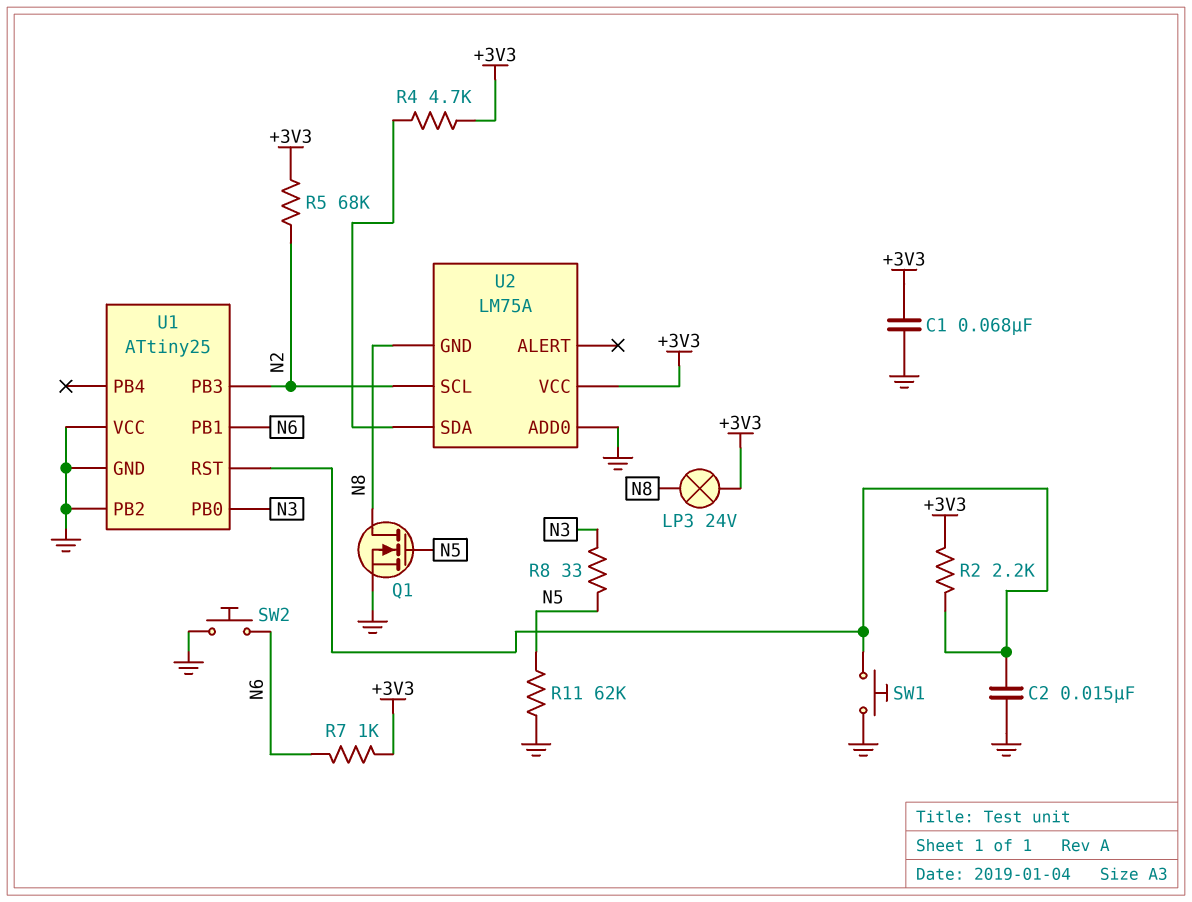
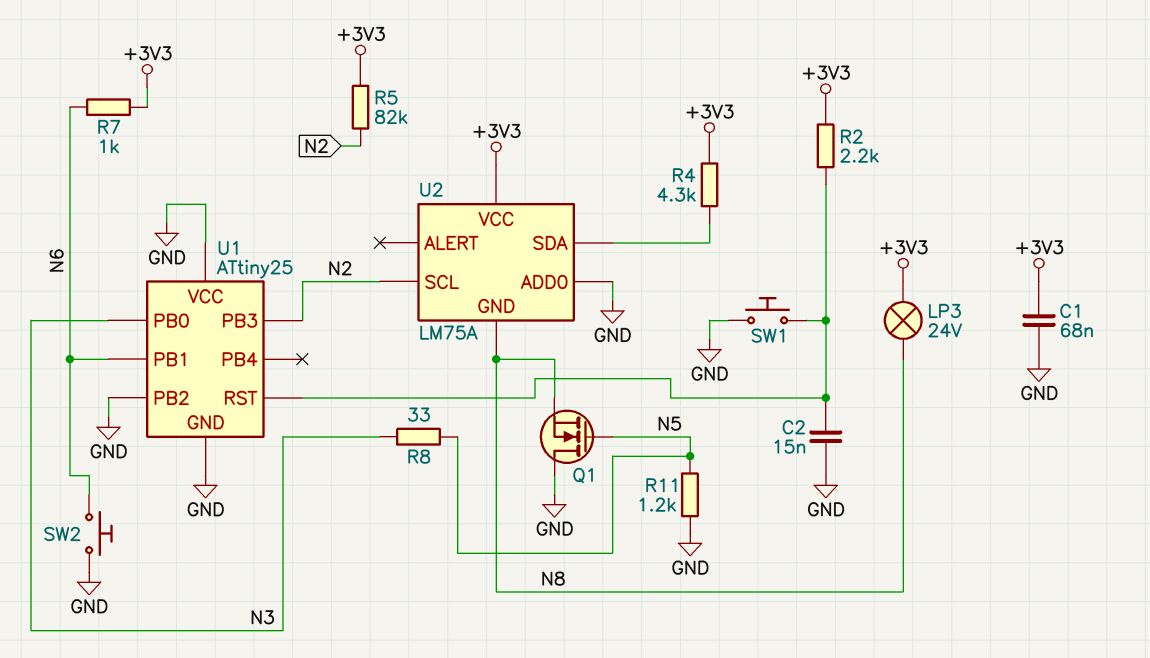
Q1: NMOS (G N5, D N8, S GND) -> NMOS (G N5, D GND, S N8)
R4: 4.7k (+3V3, U2/SDA) -> 4.3k (+3V3, U2/SDA)
R5: 68k (+3V3, N2) -> 82k (+3V3, N2)
R11: 62k (GND, N5) -> 1.2k (GND, N5)

